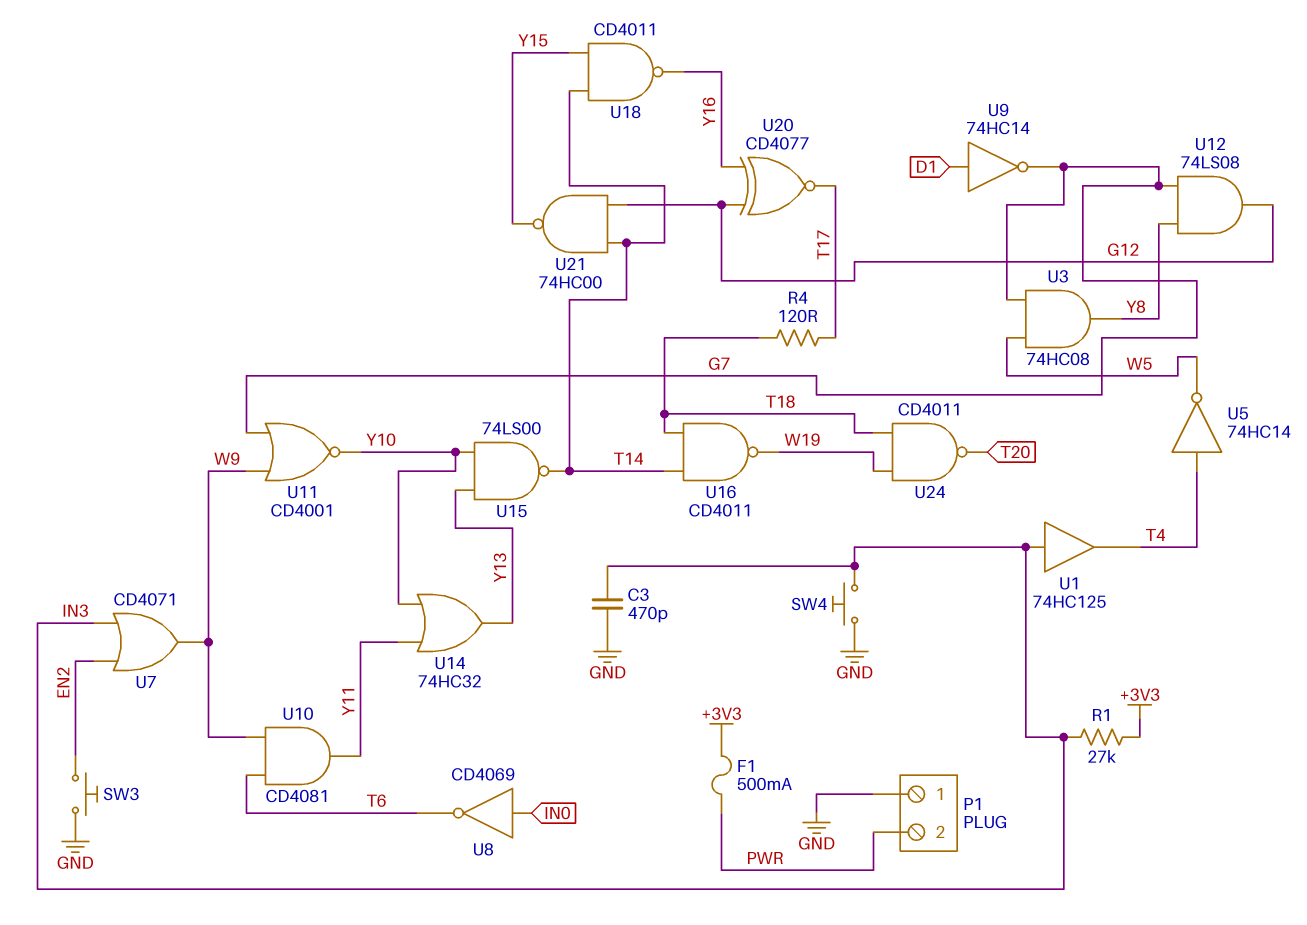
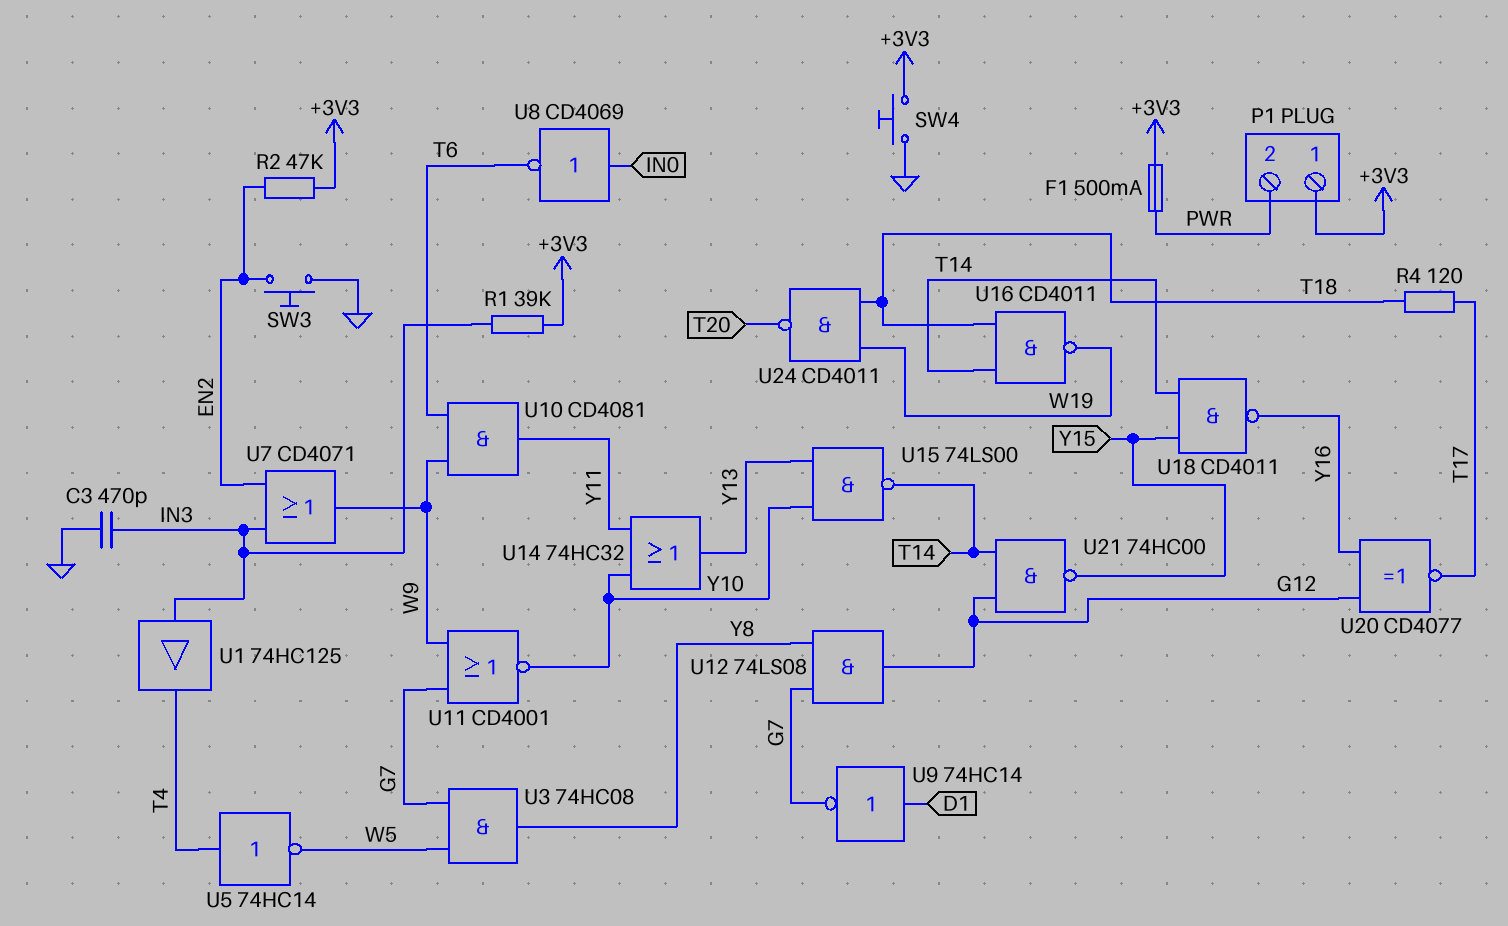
P1 pin 1: GND -> +3V3
R1: 27k (+3V3, IN3) -> 39k (+3V3, IN3)
R2: none -> 47k (+3V3, EN2)
SW4: button (GND, IN3) -> button (+3V3, GND)

